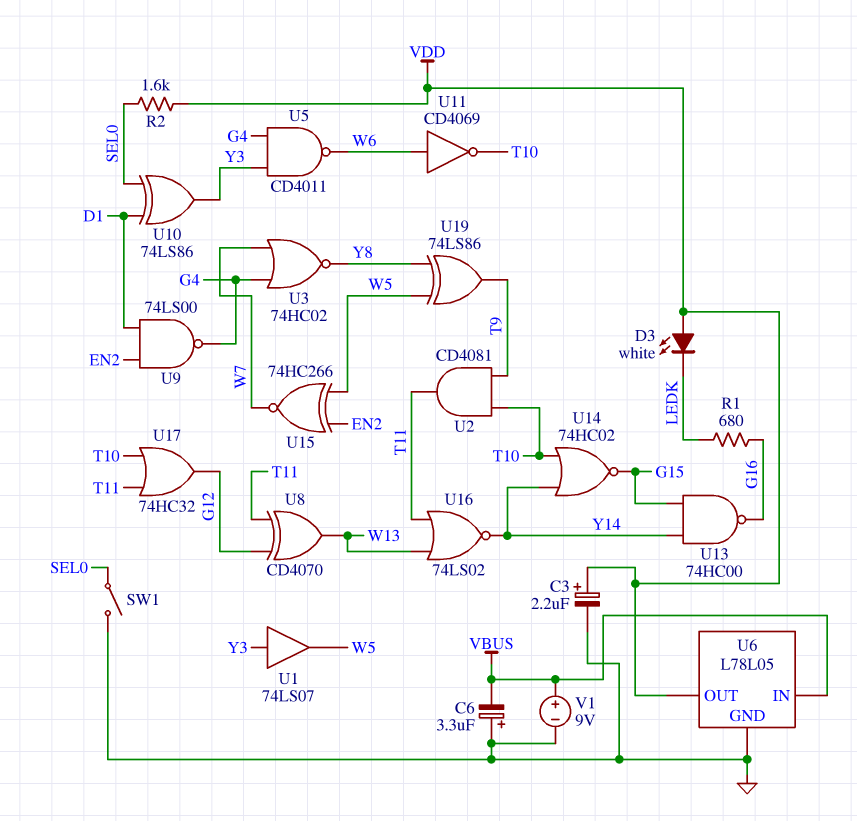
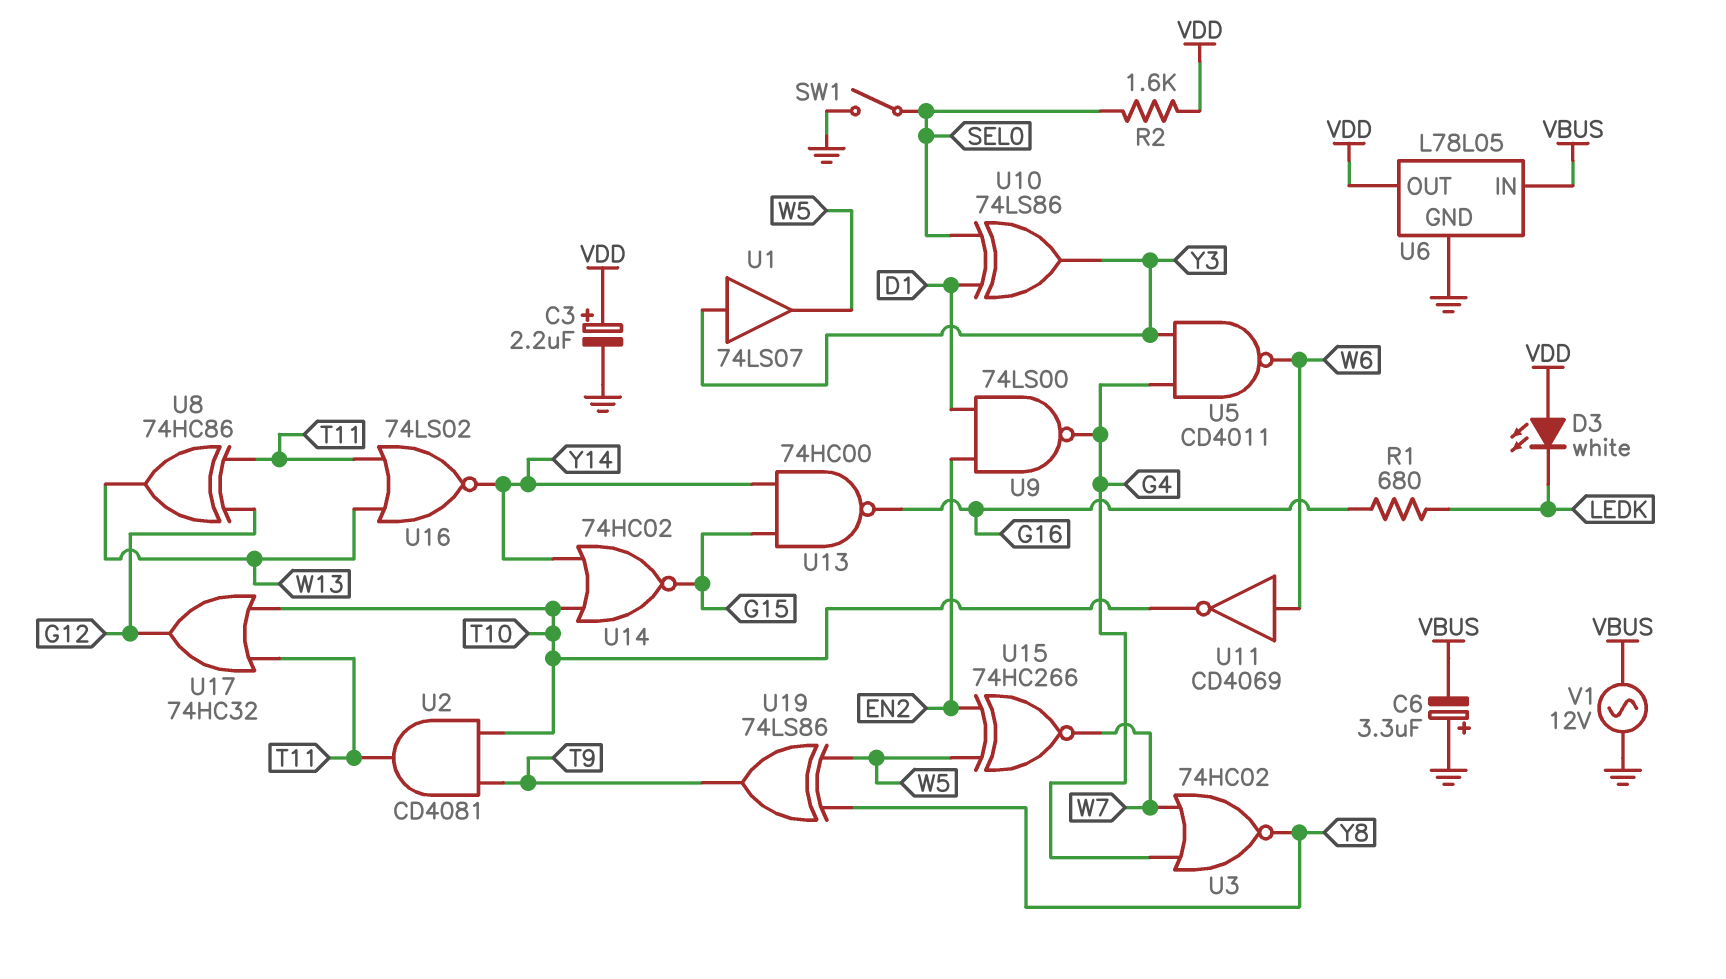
U8: XOR CD4070 (in G12, in T11, out W13) -> XOR 74HC86 (in G12, in T11, out W13)
V1: 9V (plus VBUS, minus GND) -> AC 12V (GND, VBUS)

